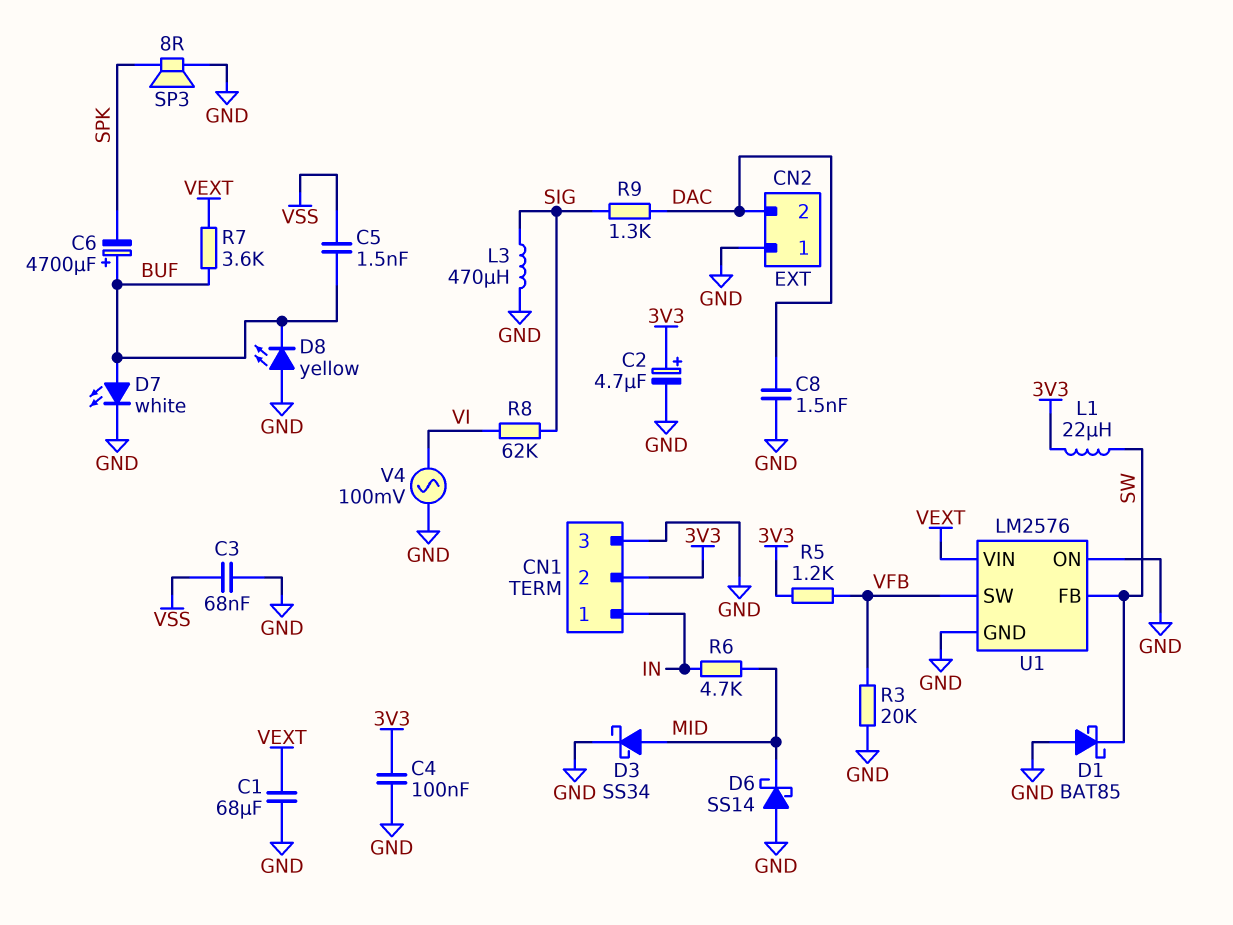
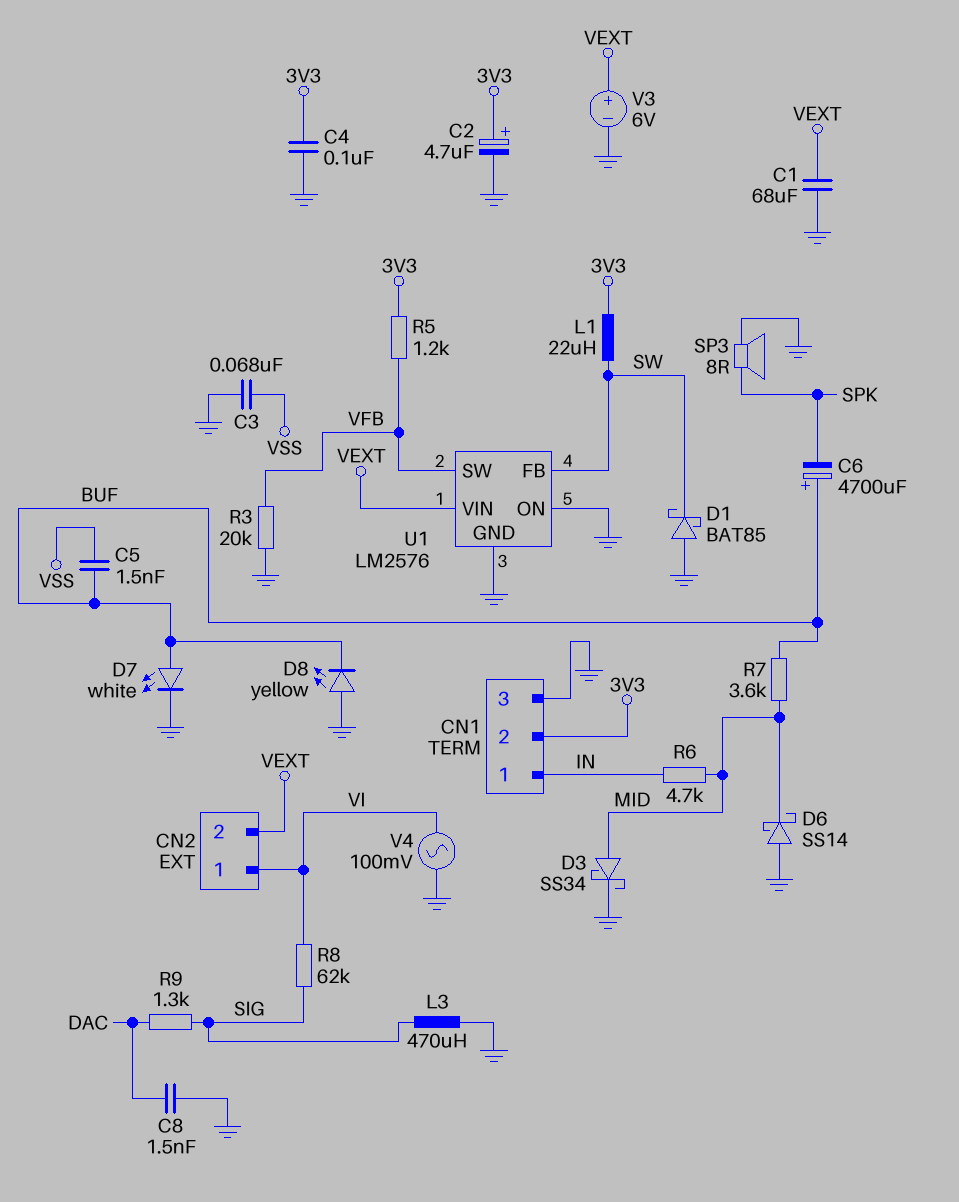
CN2 pin 1: GND -> VI
CN2 pin 2: DAC -> VEXT
R7: 3.6k (BUF, VEXT) -> 3.6k (BUF, MID)
V3: none -> 6V (plus VEXT, minus GND)

